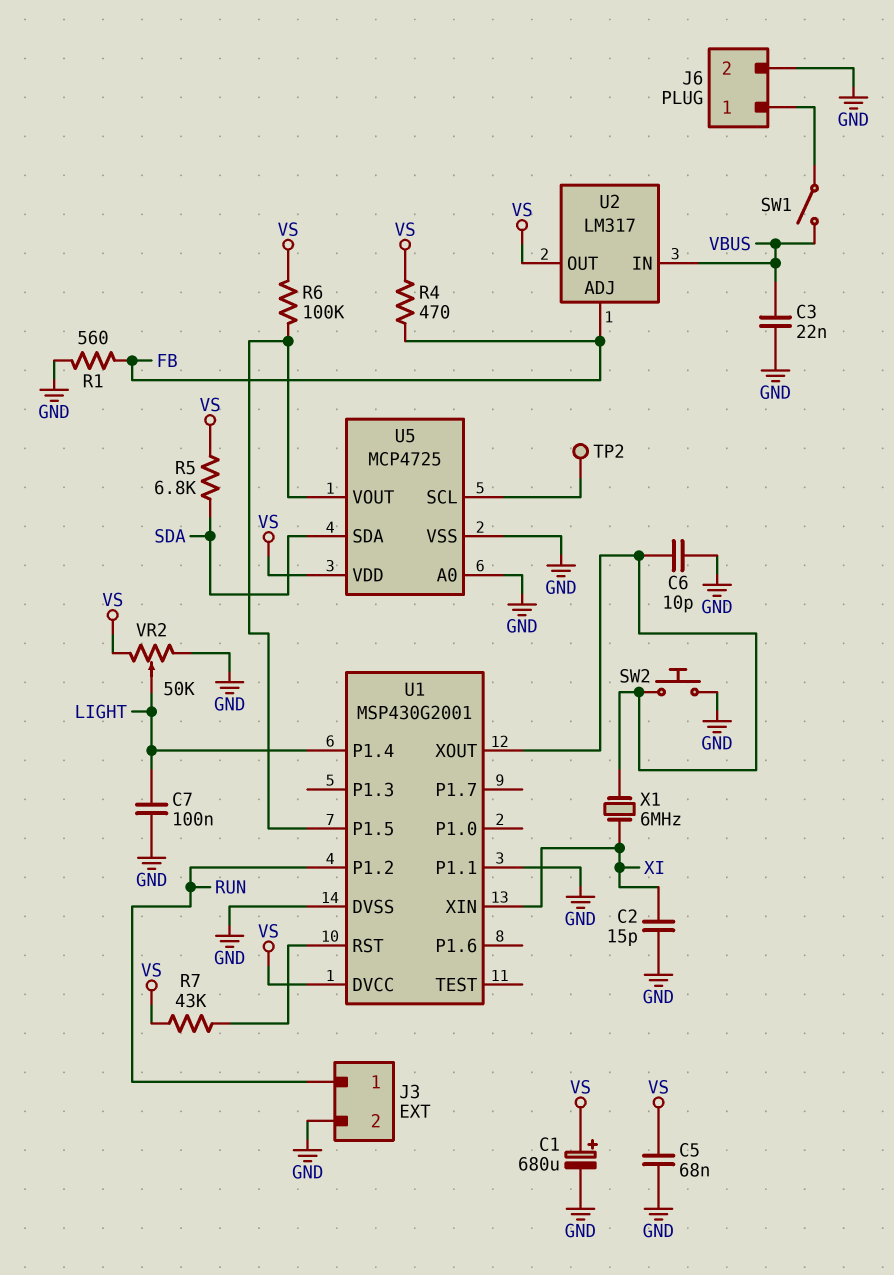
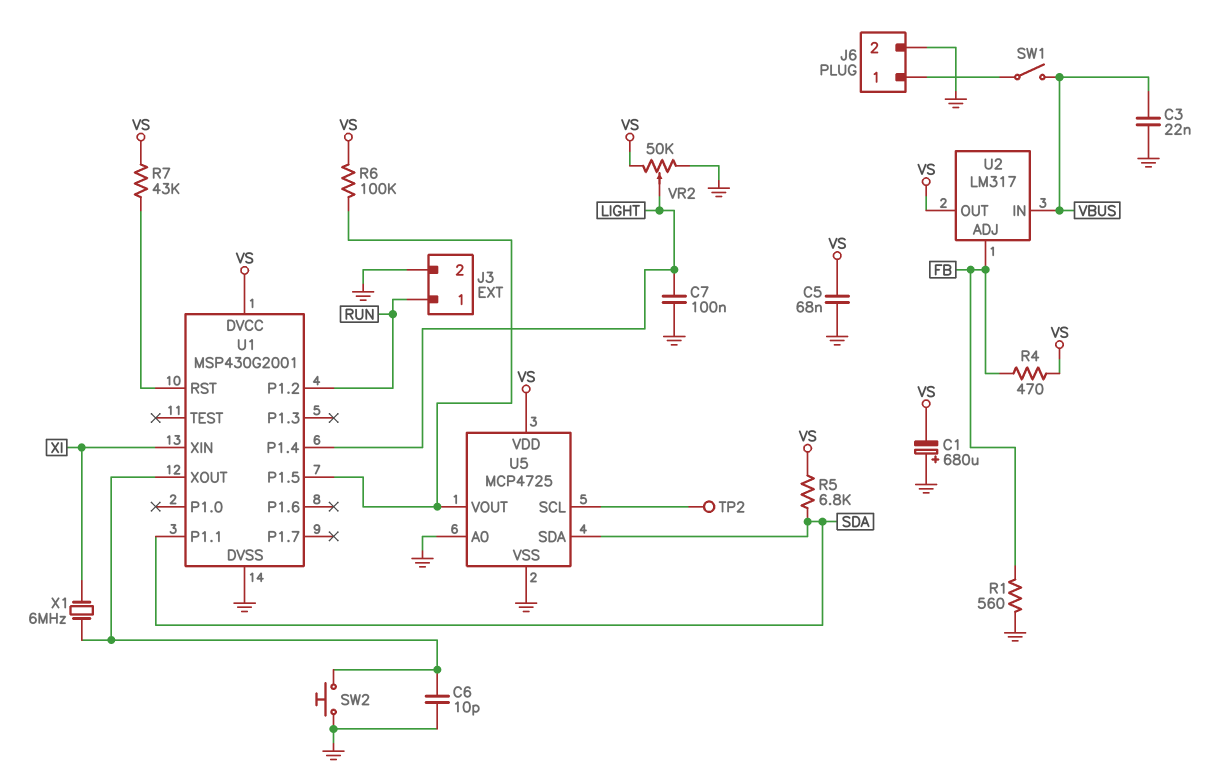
C1: 680uF (plus VS, minus GND) -> 680uF (plus GND, minus VS)
C2: 15pF (GND, XI) -> none
U1 pin P1.1: GND -> SDA

